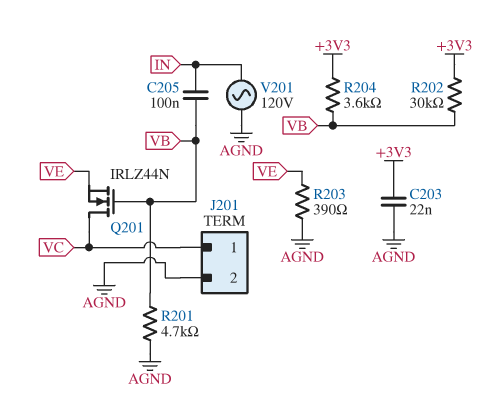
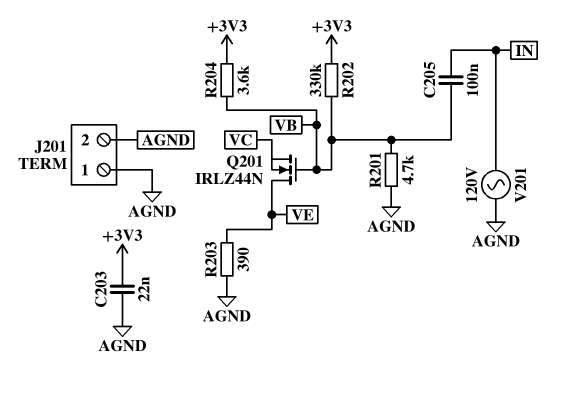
J201 pin 1: VC -> AGND
Q201: NMOS IRLZ44N (G VB, D VC, S VE) -> NMOS IRLZ44N (G VB, D VE, S VC)
R202: 30k (+3V3, VB) -> 330k (+3V3, VB)

